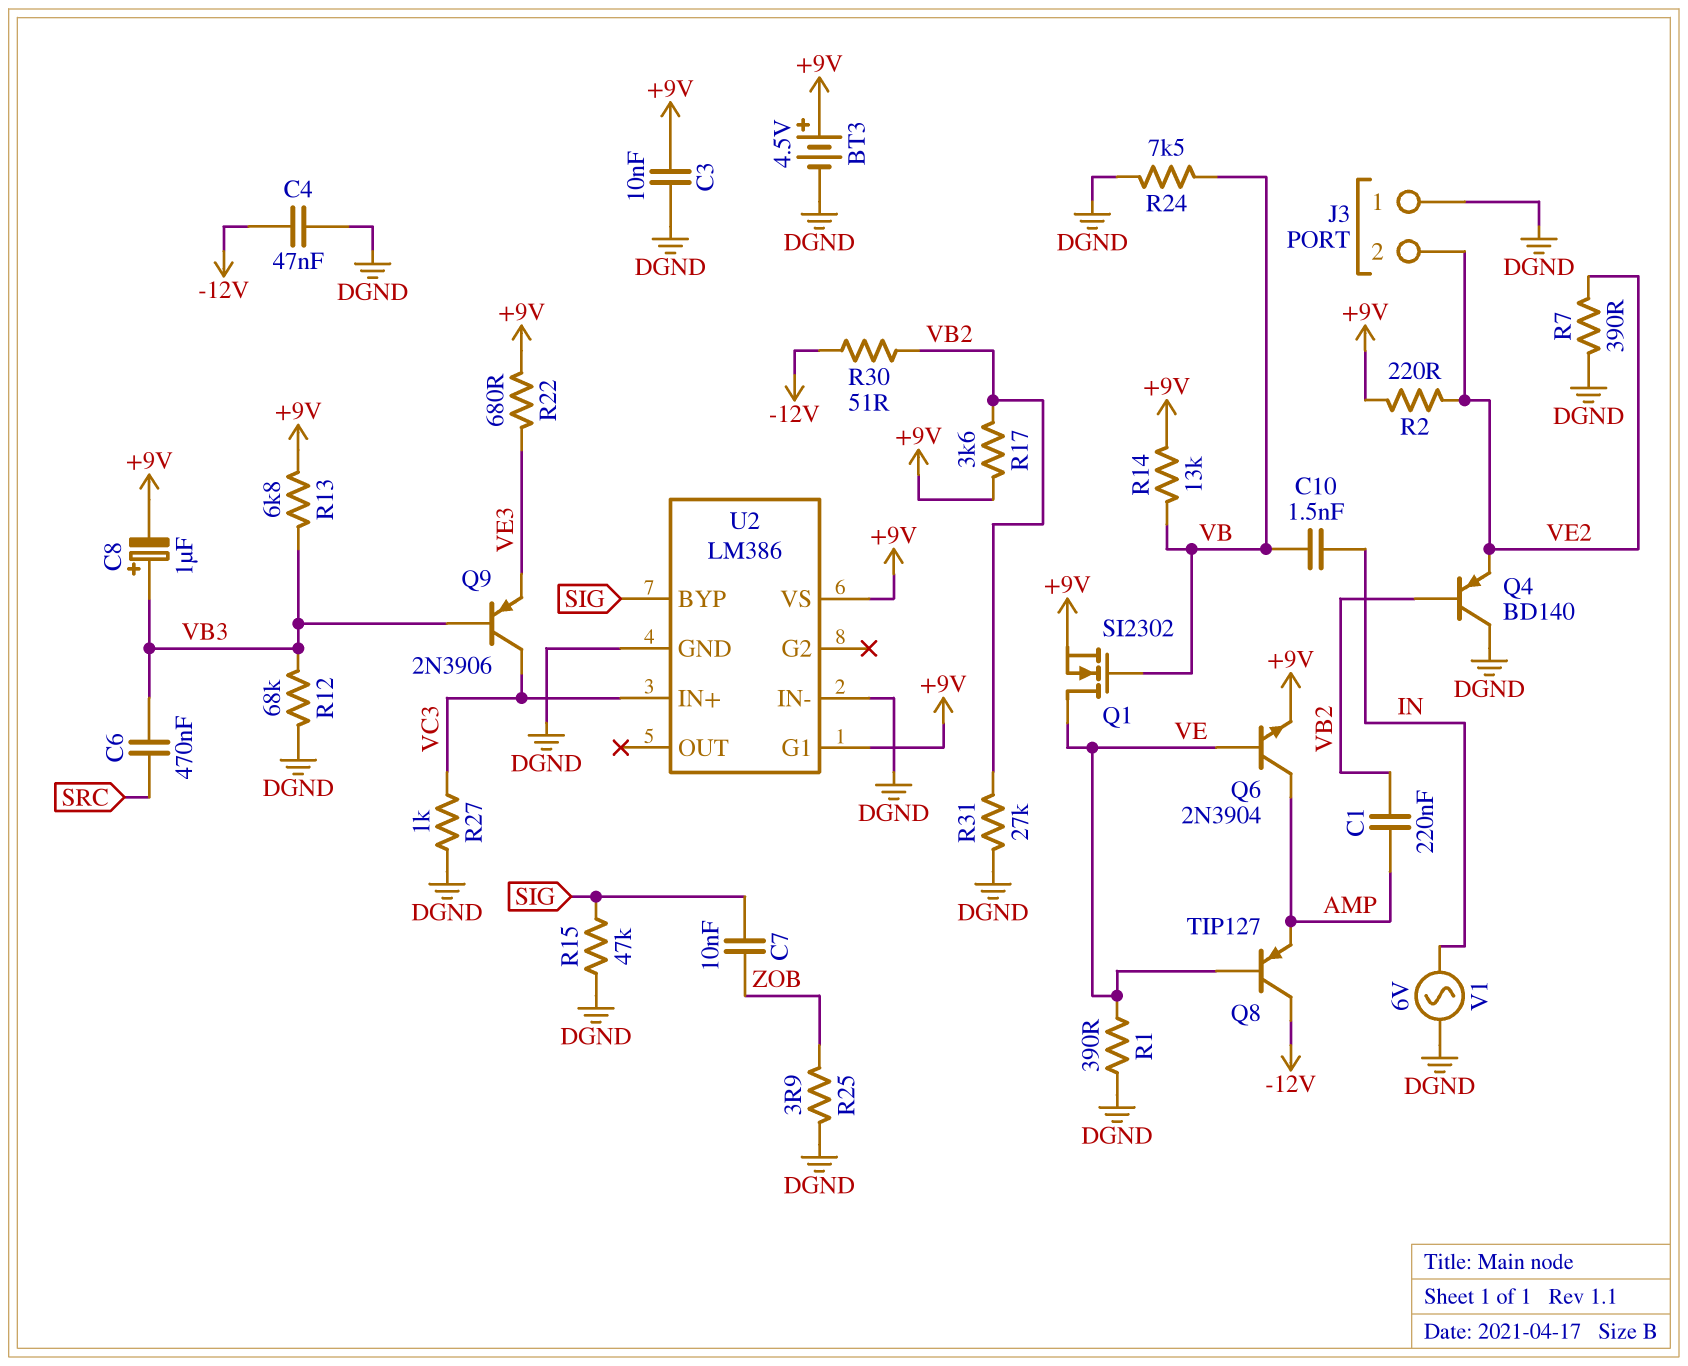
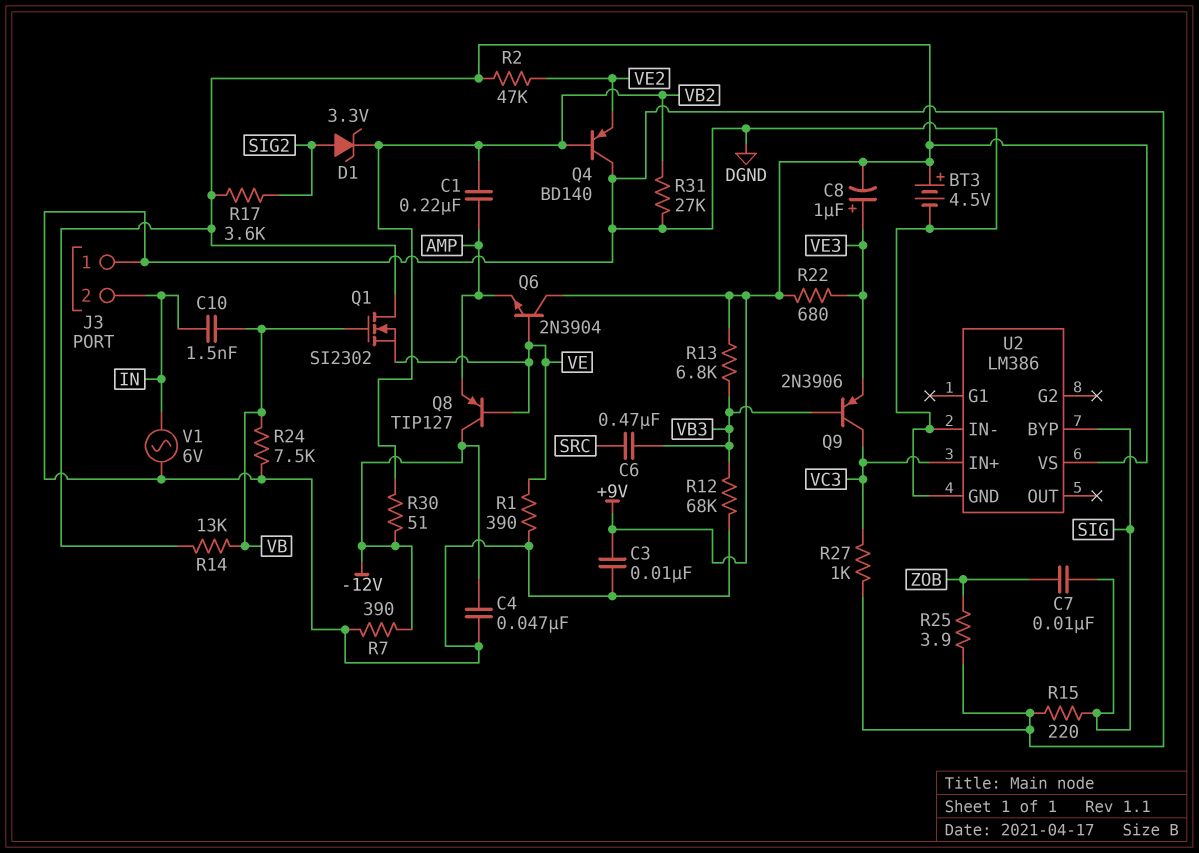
C8: 1uF (plus VB3, minus +9V) -> 1uF (plus VE3, minus +9V)
D1: none -> zener 3.3V (A SIG2, K VB2)
J3 pin 2: VE2 -> IN
Q1: NMOS SI2302 (G VB, D VE, S +9V) -> NMOS SI2302 (G VB, D +9V, S VE)
Q6: NPN 2N3904 (B VE, C AMP, E +9V) -> NPN 2N3904 (B VE, C +9V, E AMP)
R2: 220 (+9V, VE2) -> 47k (+9V, VE2)
R7: 390 (DGND, VE2) -> 390 (-12V, DGND)
R15: 47k (DGND, SIG) -> 220 (DGND, SIG)
R17: 3.6k (+9V, VB2) -> 3.6k (+9V, SIG2)
U2 pin G1: +9V -> none

